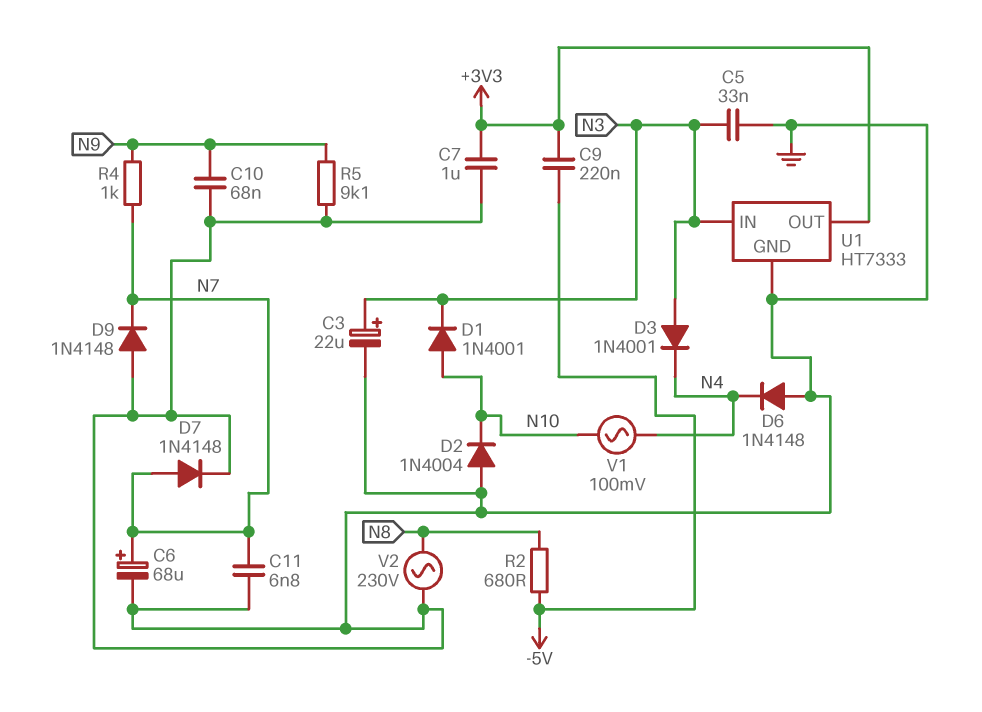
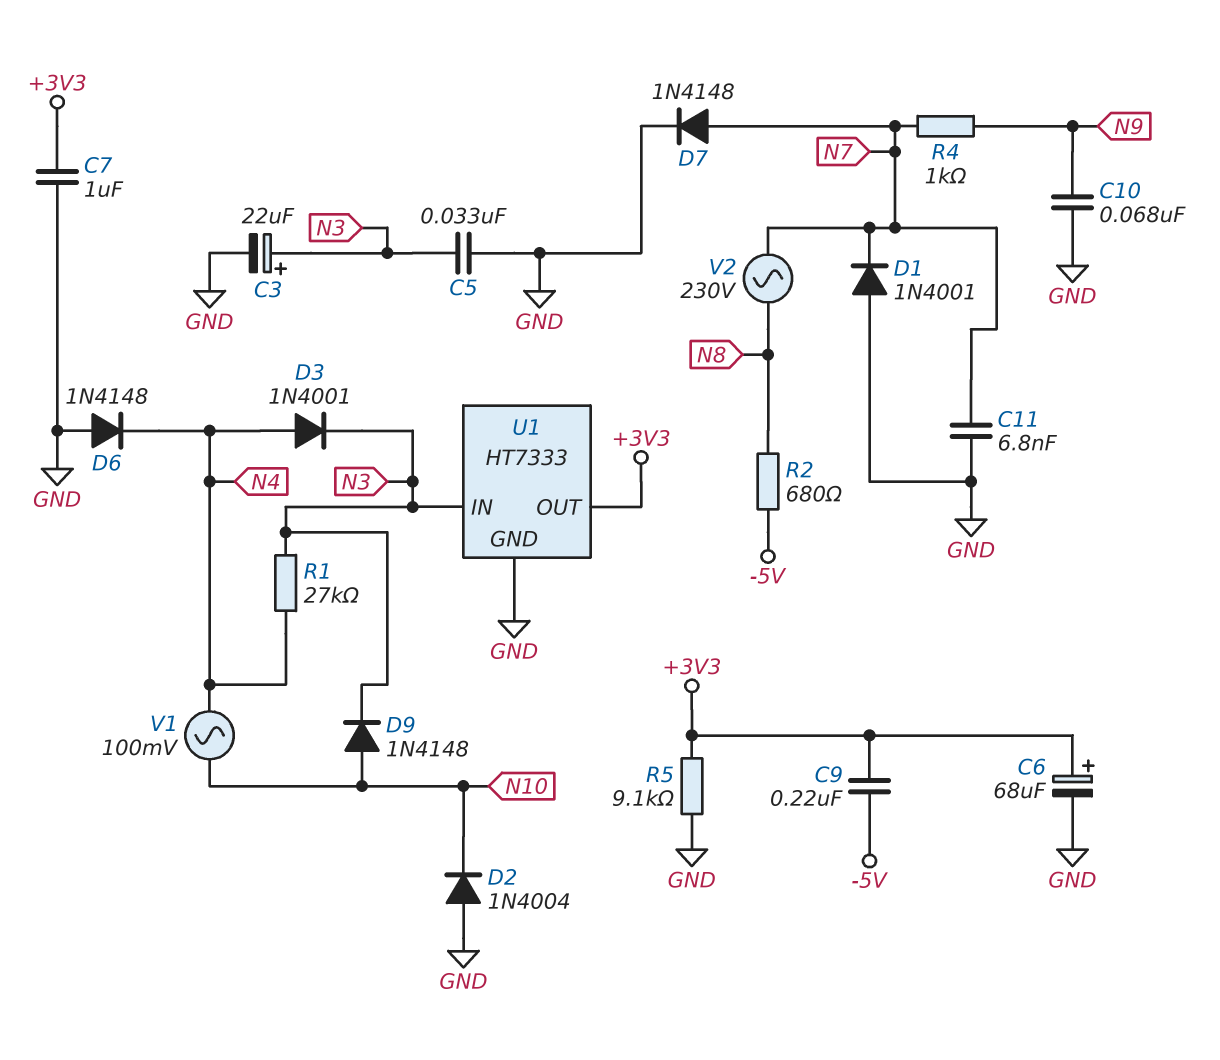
C6: 68uF (plus N7, minus GND) -> 68uF (plus +3V3, minus GND)
D1: diode 1N4001 (A N10, K N3) -> diode 1N4001 (A GND, K N7)
D3: diode 1N4001 (A N3, K N4) -> diode 1N4001 (A N4, K N3)
D9: diode 1N4148 (A GND, K N7) -> diode 1N4148 (A N10, K N3)
R1: none -> 27k (N3, N4)
R5: 9.1k (GND, N9) -> 9.1k (+3V3, GND)
V2: AC 230V (GND, N8) -> AC 230V (N7, N8)

